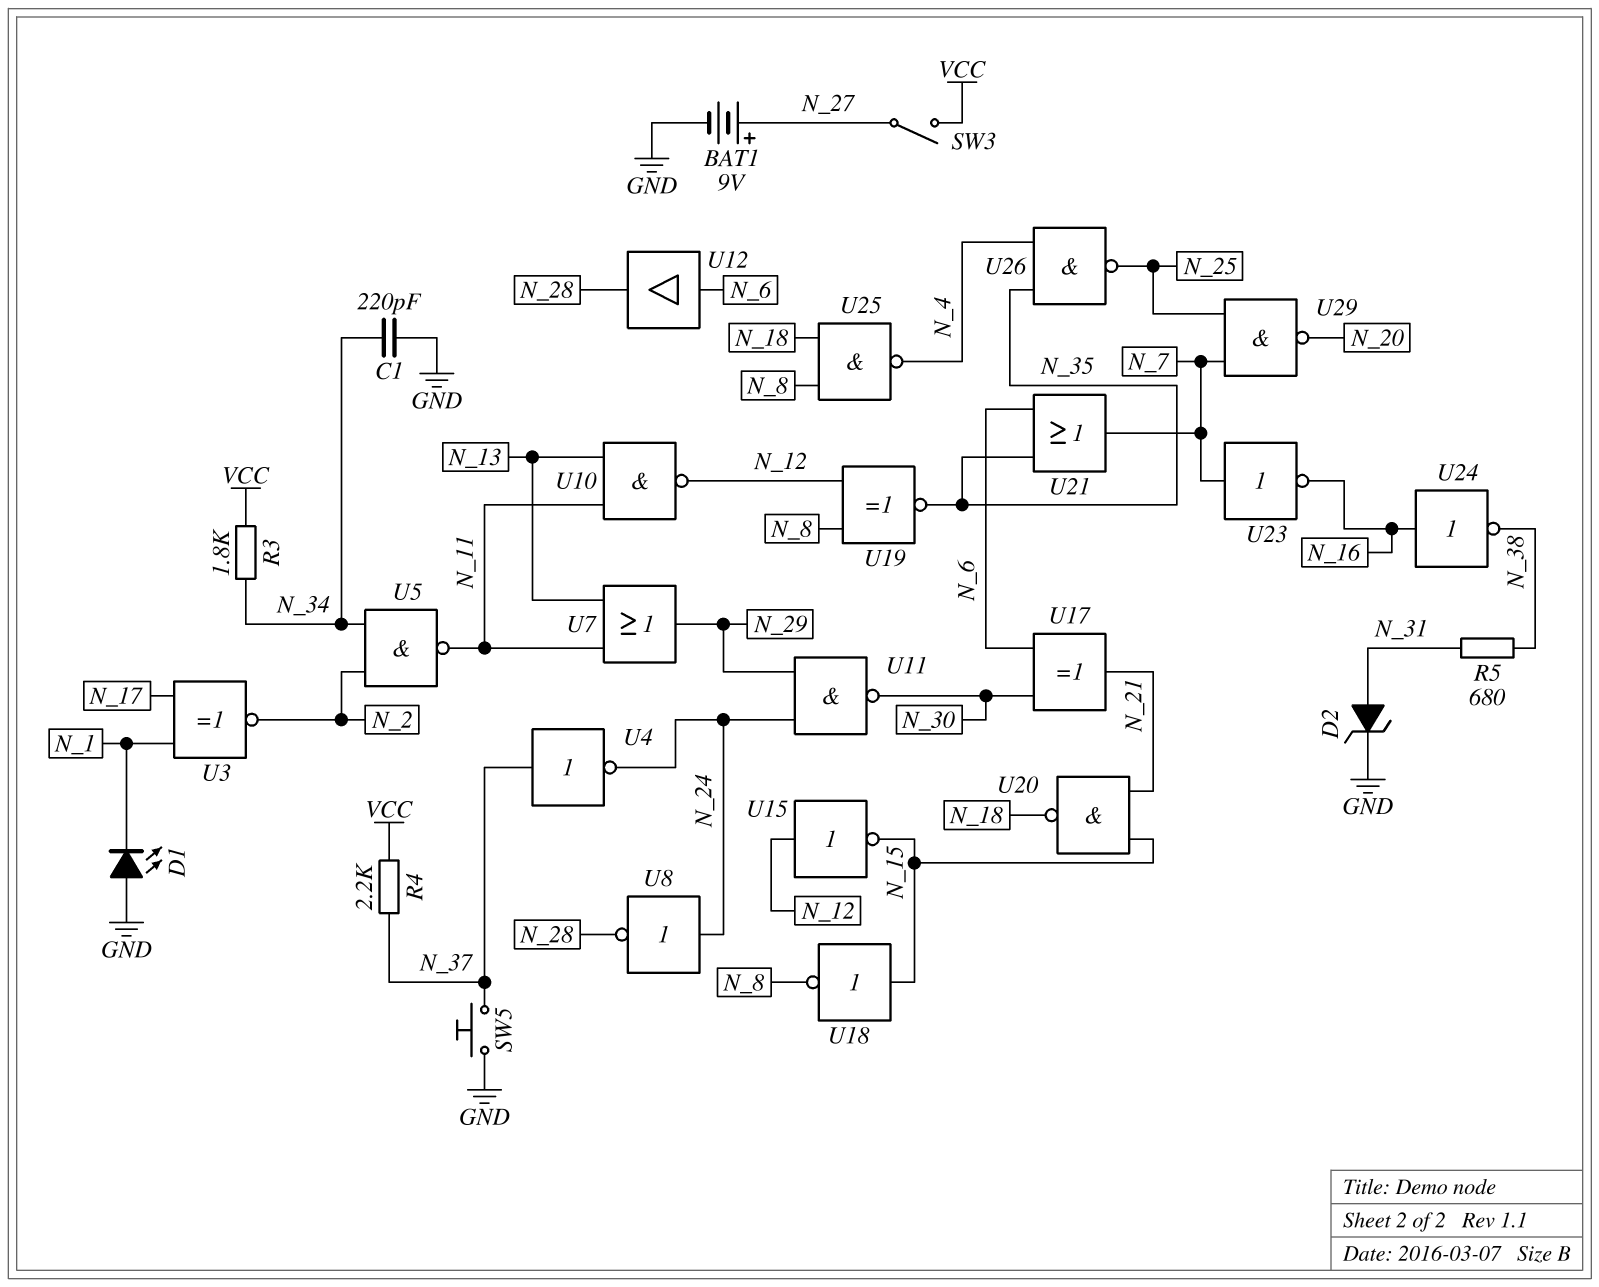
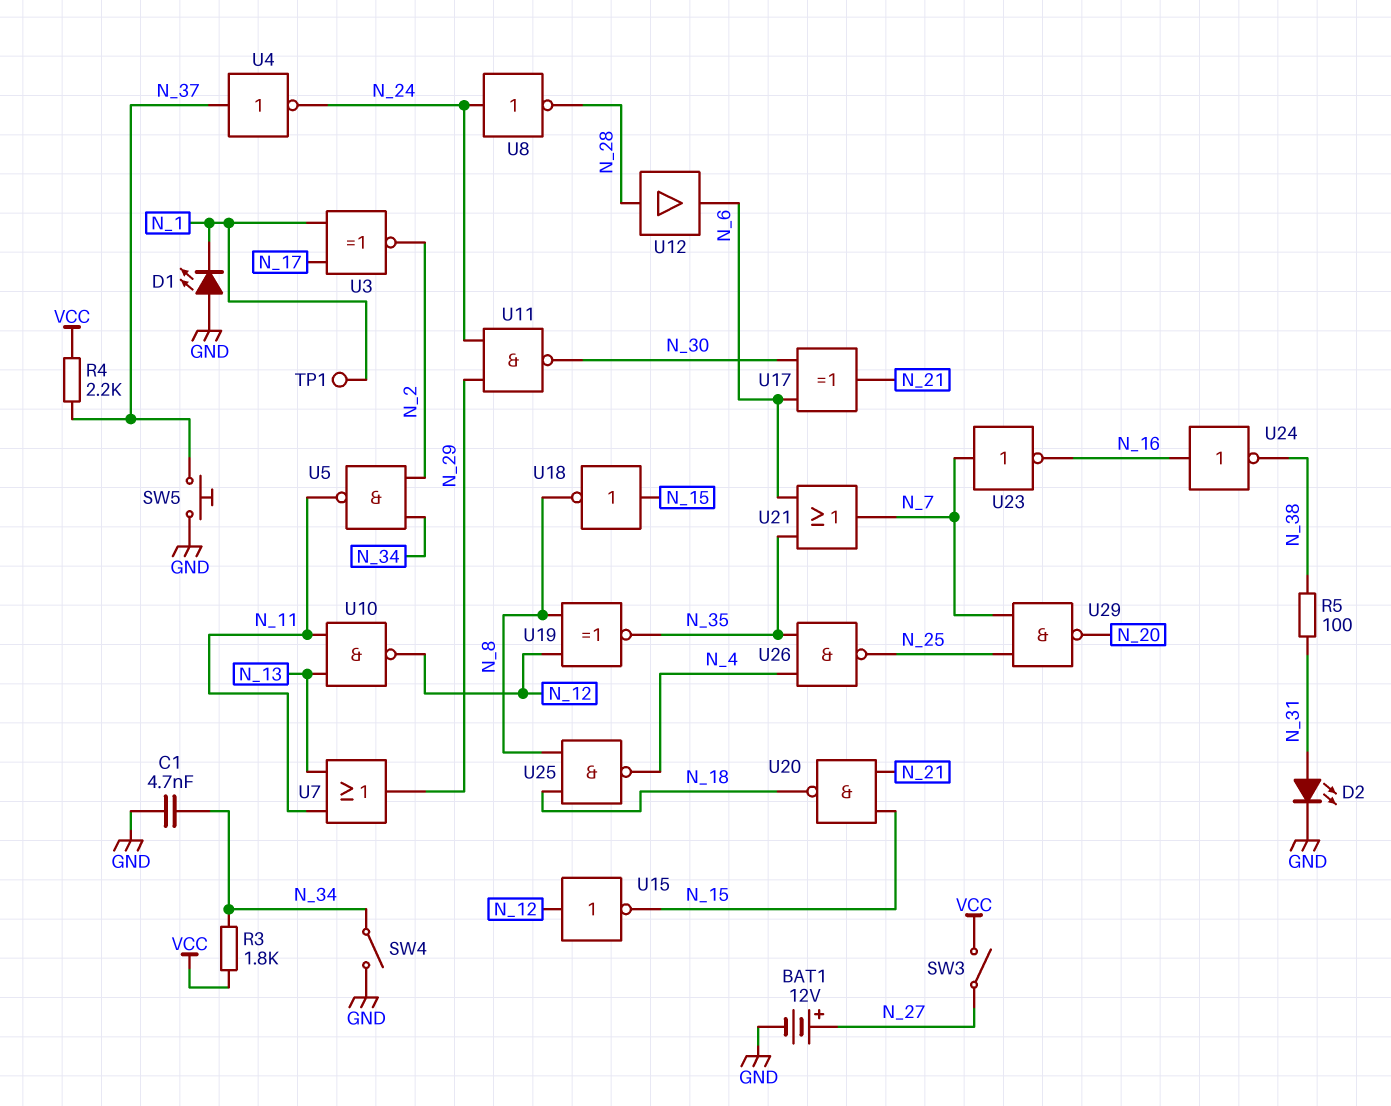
BAT1: 9V (plus N_27, minus GND) -> 12V (plus N_27, minus GND)
C1: 220pF (GND, N_34) -> 4.7nF (GND, N_34)
D2: zener (A N_31, K GND) -> LED (A N_31, K GND)
R5: 680 (N_31, N_38) -> 100 (N_31, N_38)
SW4: none -> switch (GND, N_34)
TP1: none -> test point (N_1)
U12: buffer (in N_6, out N_28) -> buffer (in N_28, out N_6)

